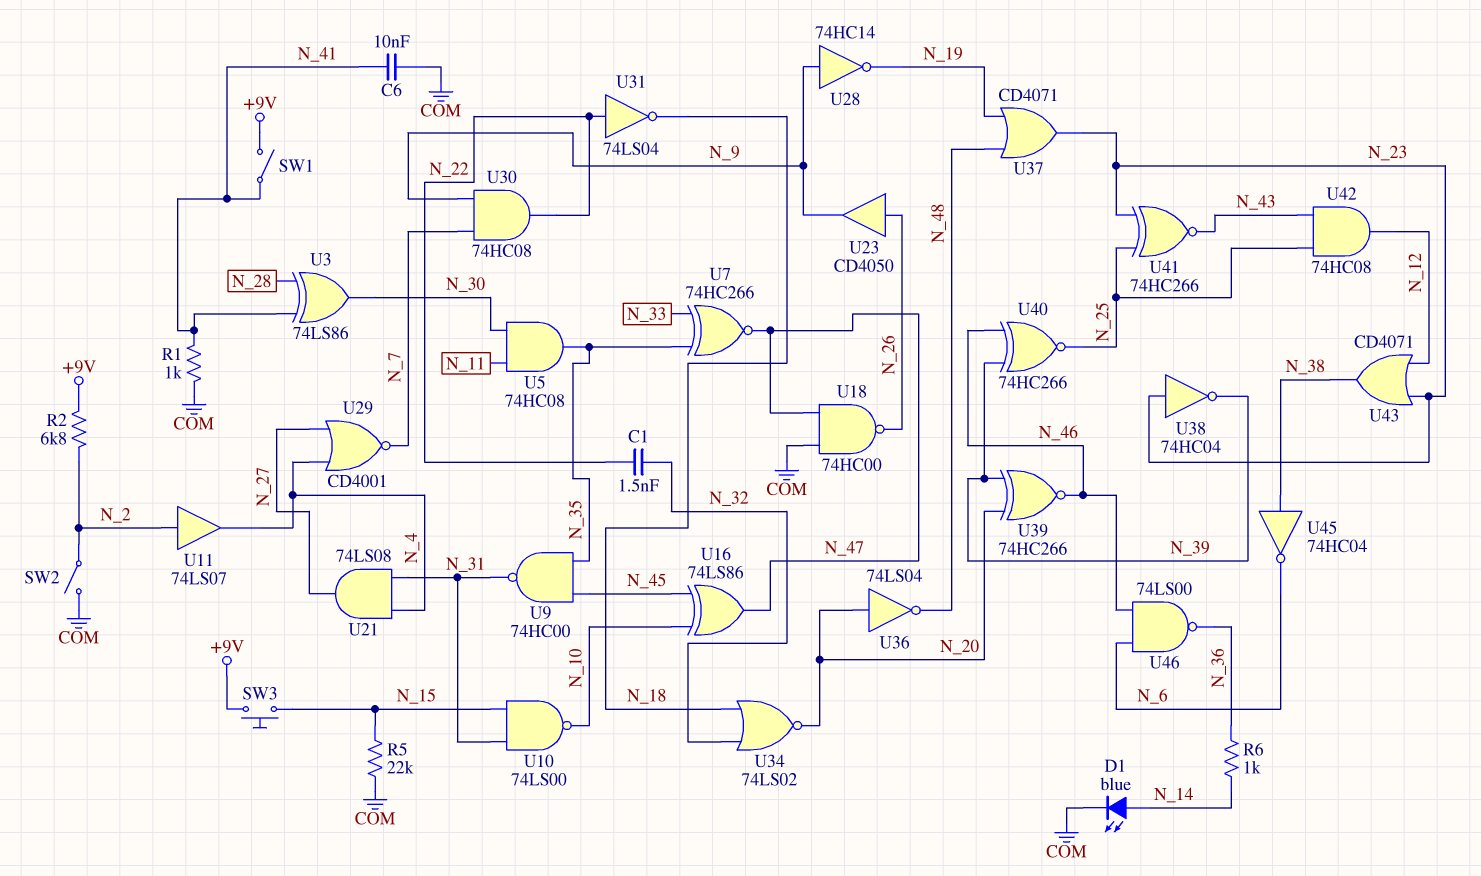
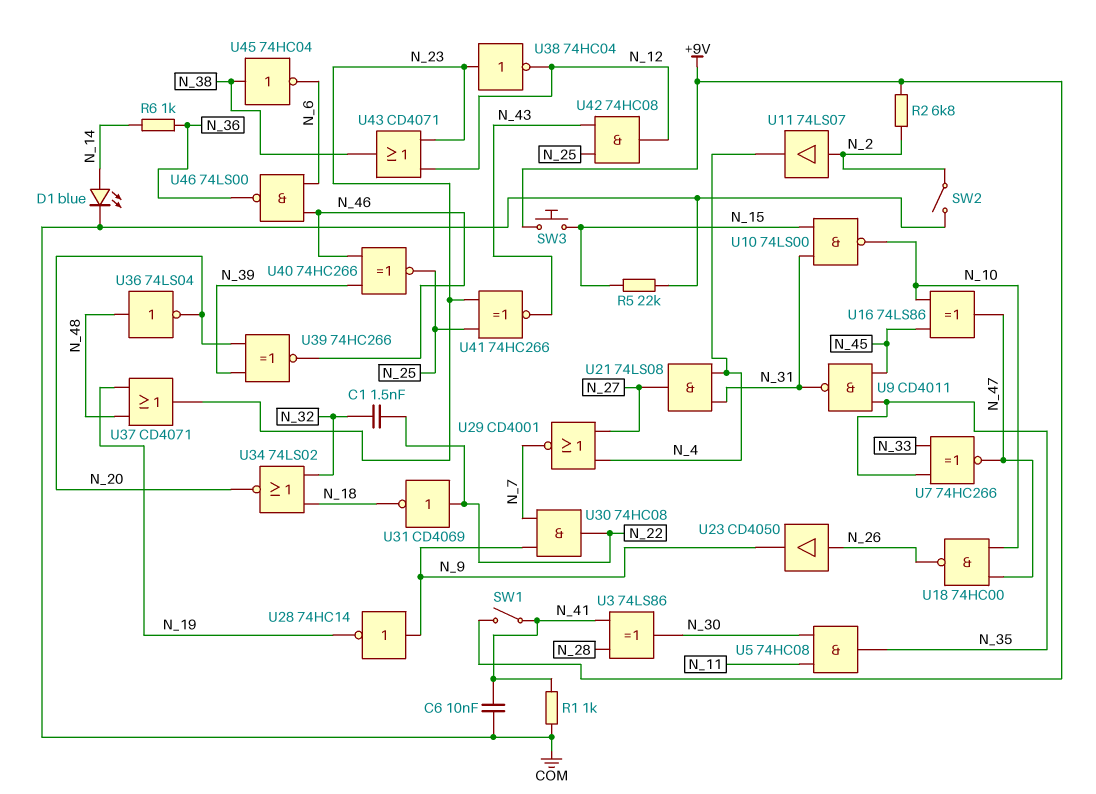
U9: NAND 74HC00 (in N_35, in N_45, out N_31) -> NAND CD4011 (in N_35, in N_45, out N_31)
U18: NAND 74HC00 (in COM, in N_47, out N_26) -> NAND 74HC00 (in N_10, in N_47, out N_26)
U31: NOT 74LS04 (in N_22, out N_18) -> NOT CD4069 (in N_22, out N_18)
U36: NOT 74LS04 (in N_20, out N_48) -> NOT 74LS04 (in N_48, out N_20)
U38: NOT 74HC04 (in N_23, out N_39) -> NOT 74HC04 (in N_23, out N_12)

